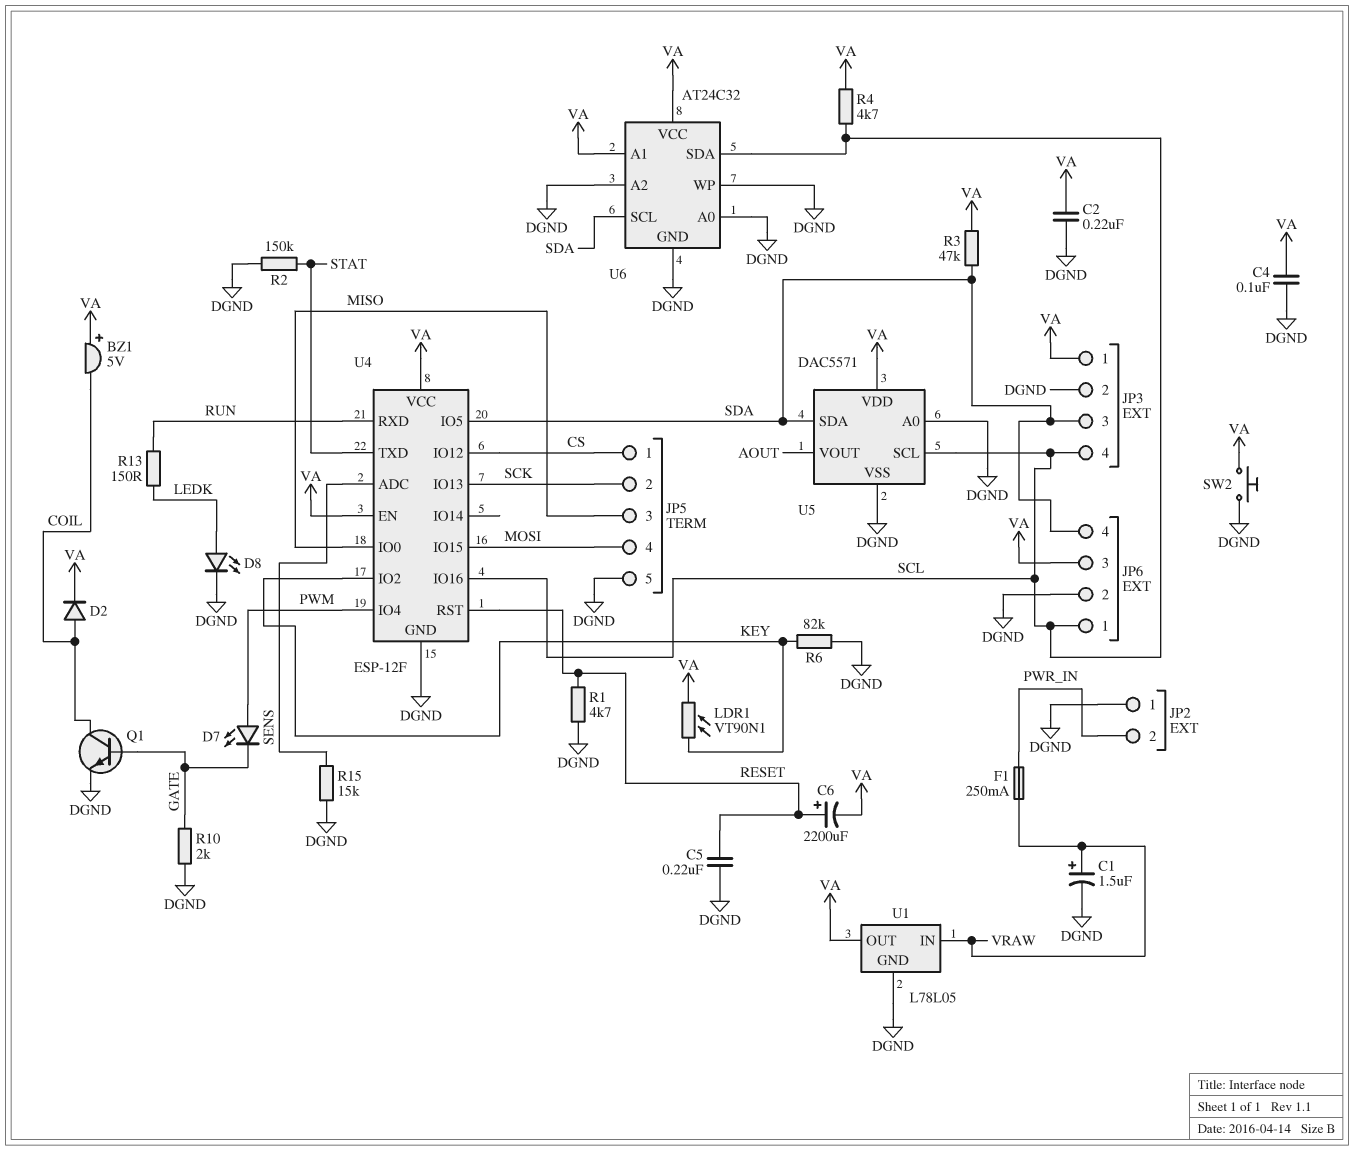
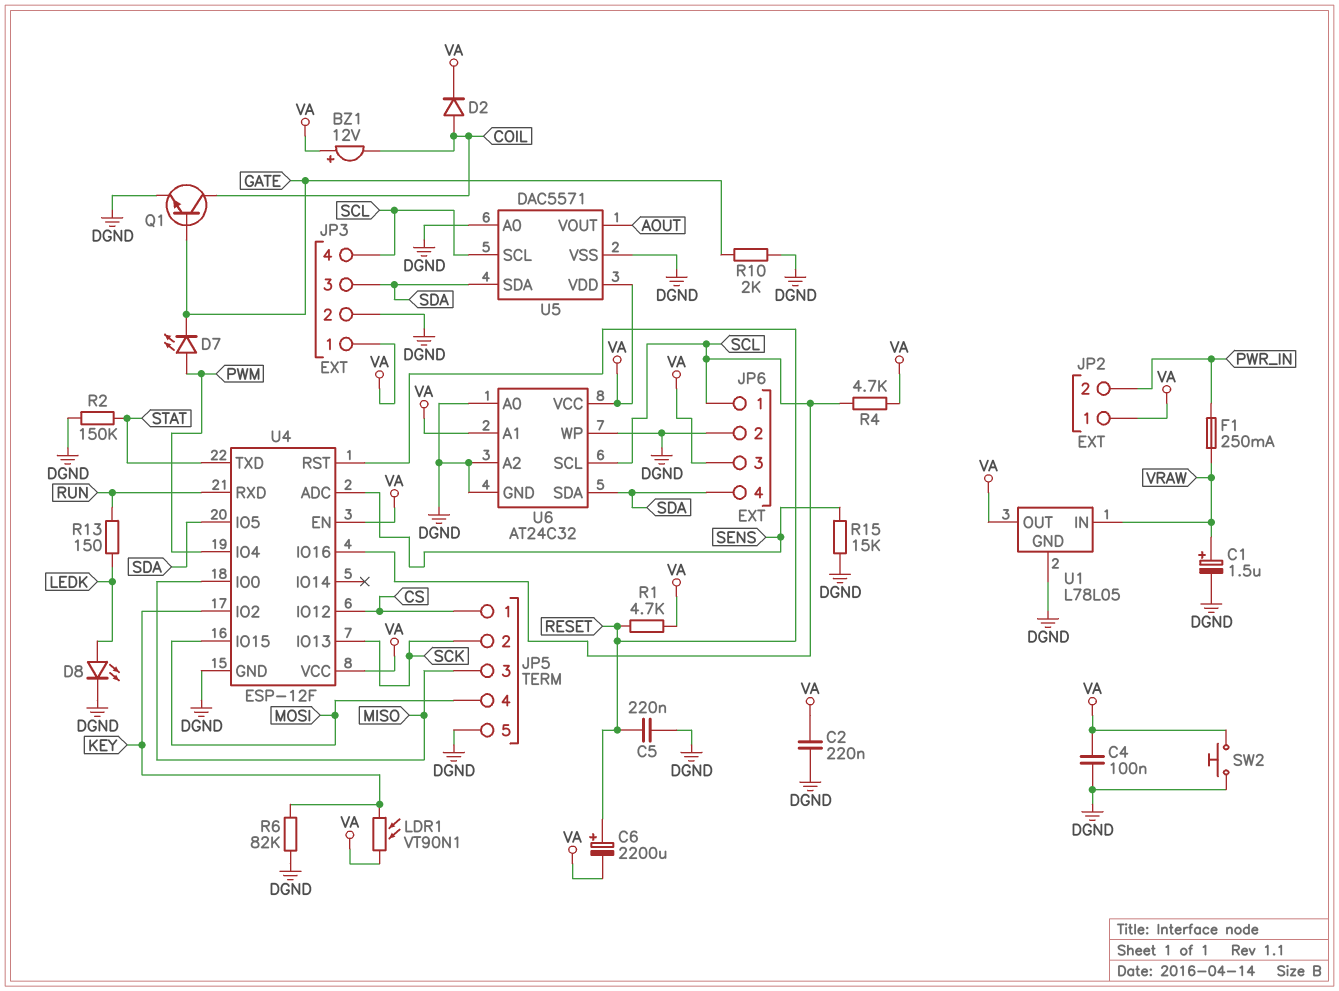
BZ1: buzzer 5V (plus VA, minus COIL) -> buzzer 12V (plus VA, minus COIL)
JP2 pin 1: DGND -> VA
R1: 4.7k (DGND, RESET) -> 4.7k (RESET, VA)
R3: 47k (SDA, VA) -> none
U6 pin SCL: SDA -> SCL
U6 pin SDA: SCL -> SDA

